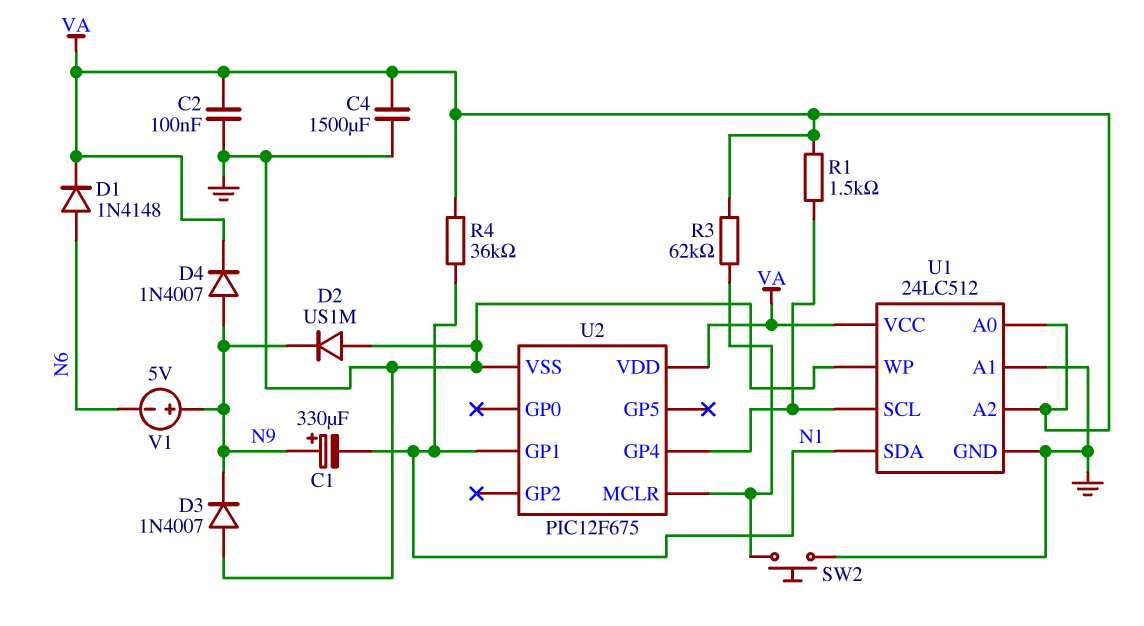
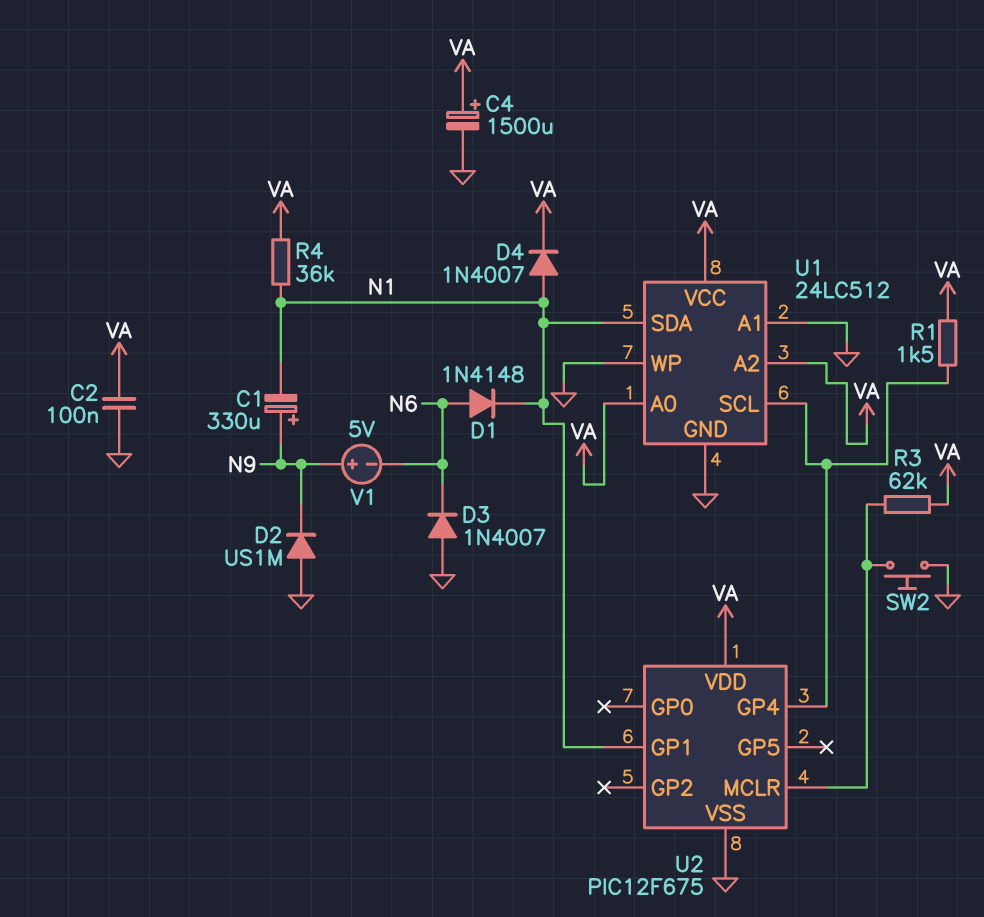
C4: 1500uF (GND, VA) -> 1500uF (plus VA, minus GND)
D1: diode 1N4148 (A N6, K VA) -> diode 1N4148 (A N6, K N1)
D3: diode 1N4007 (A GND, K N9) -> diode 1N4007 (A GND, K N6)
D4: diode 1N4007 (A N9, K VA) -> diode 1N4007 (A N1, K VA)

